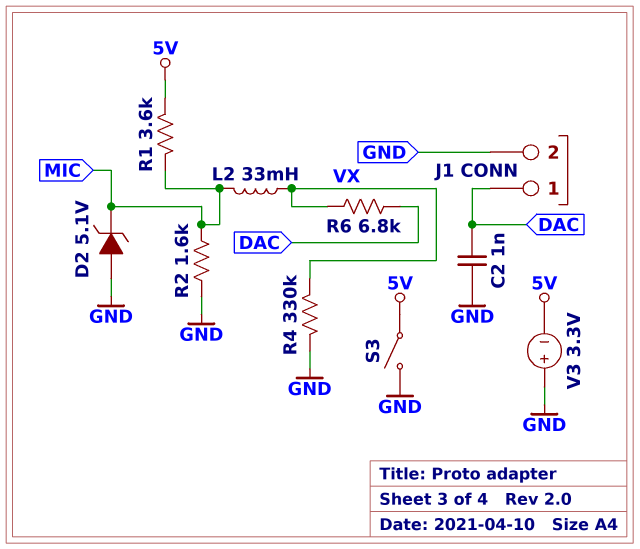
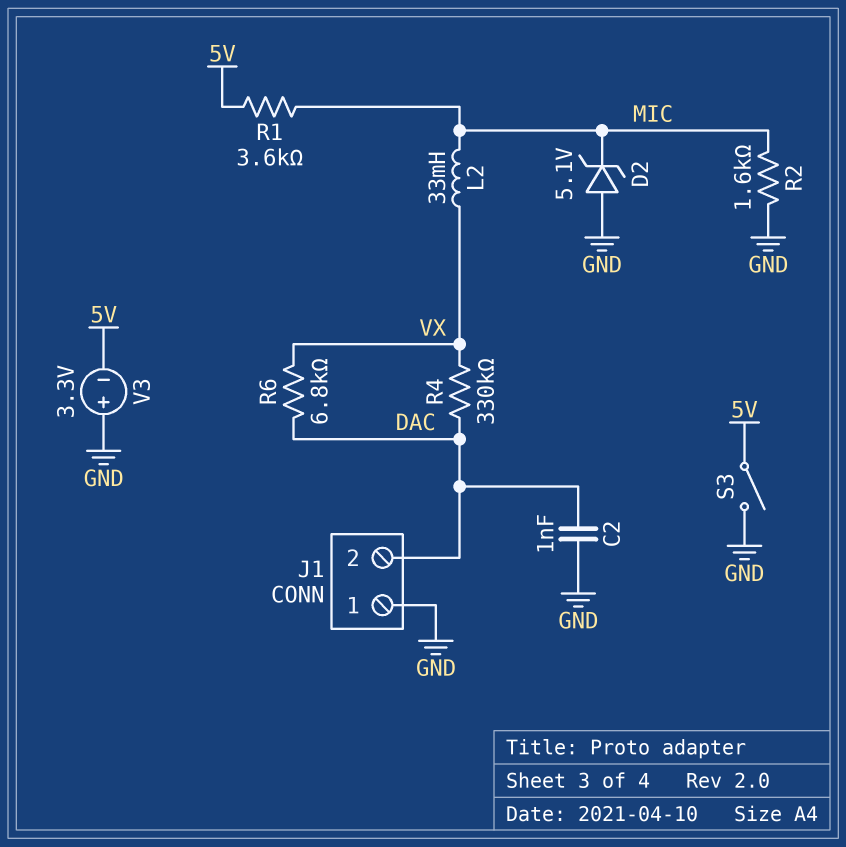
J1 pin 1: DAC -> GND
J1 pin 2: GND -> DAC
R4: 330k (GND, VX) -> 330k (DAC, VX)

